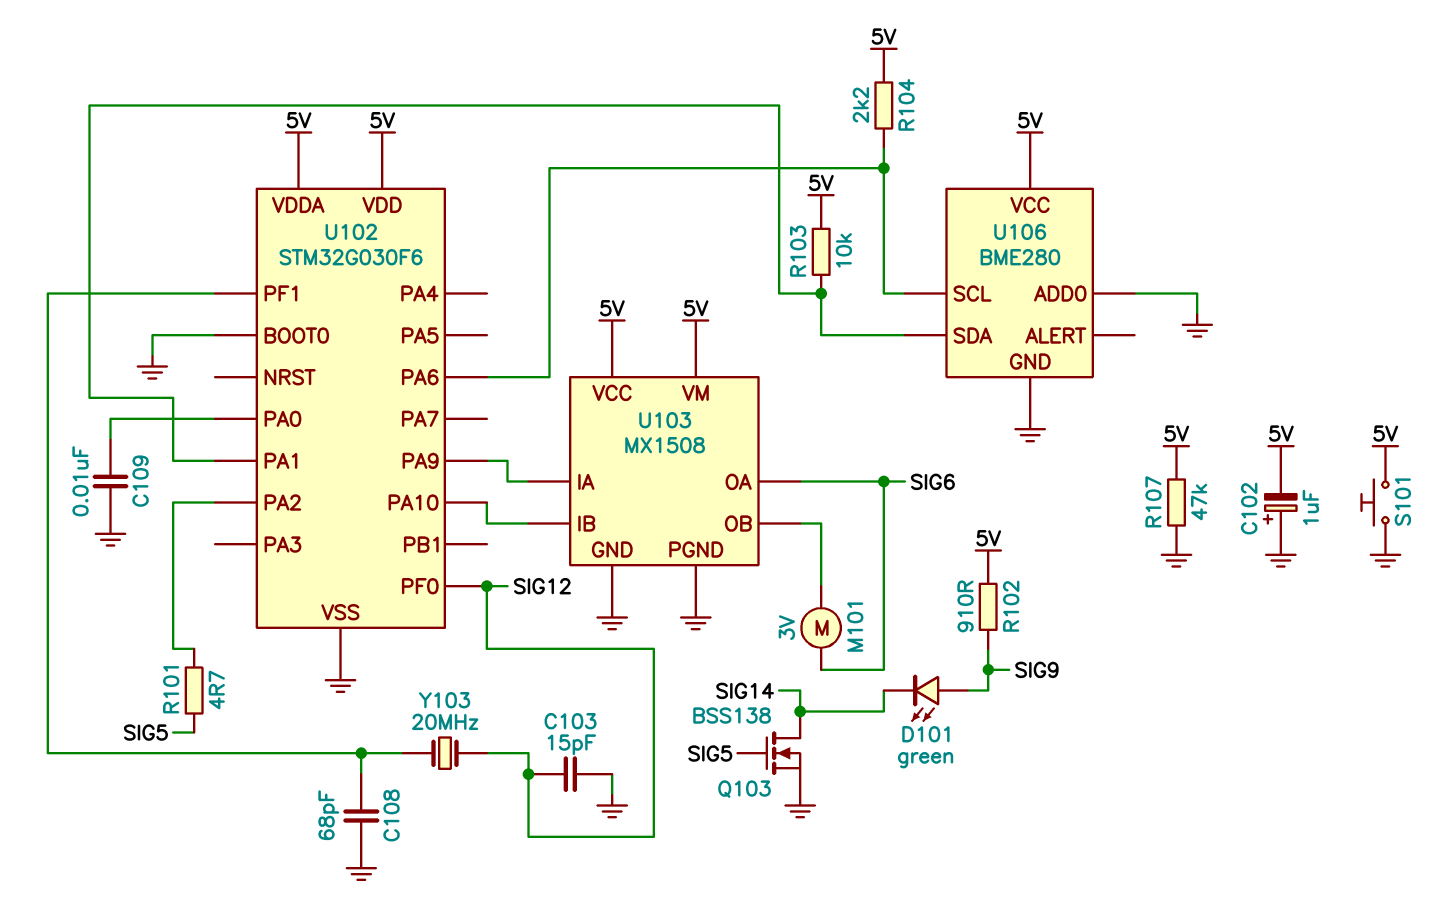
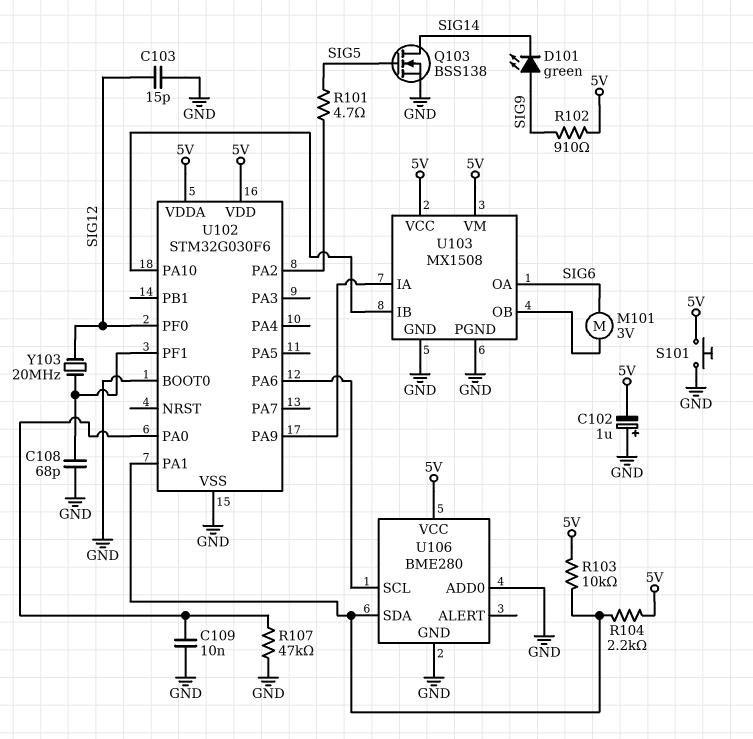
R104: 2.2k (5V, U102/PA6) -> 2.2k (5V, U102/PA1)
R107: 47k (5V, GND) -> 47k (GND, U102/PA0)

